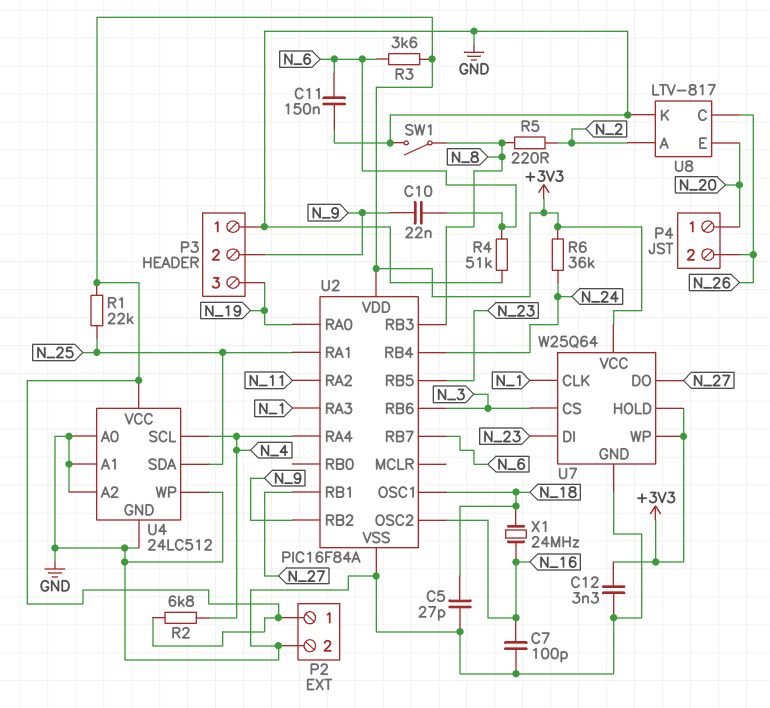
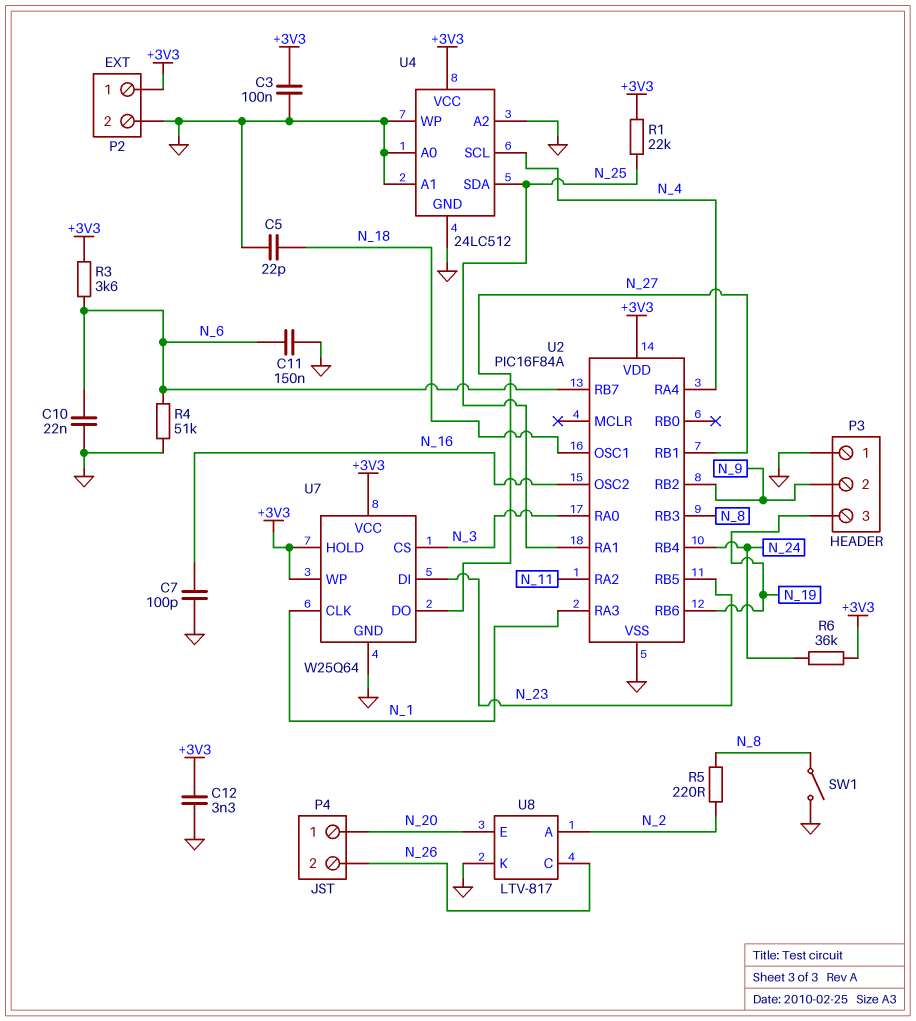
C3: none -> 100nF (+3V3, GND)
C5: 27pF (GND, N_18) -> 22pF (GND, N_18)
C10: 22nF (N_6, N_9) -> 22nF (GND, N_6)
R2: 6.8k (+3V3, N_4) -> none
U2 pin RA0: N_19 -> N_3
U2 pin RB6: N_3 -> N_19
X1: 24MHz (N_16, N_18) -> none

